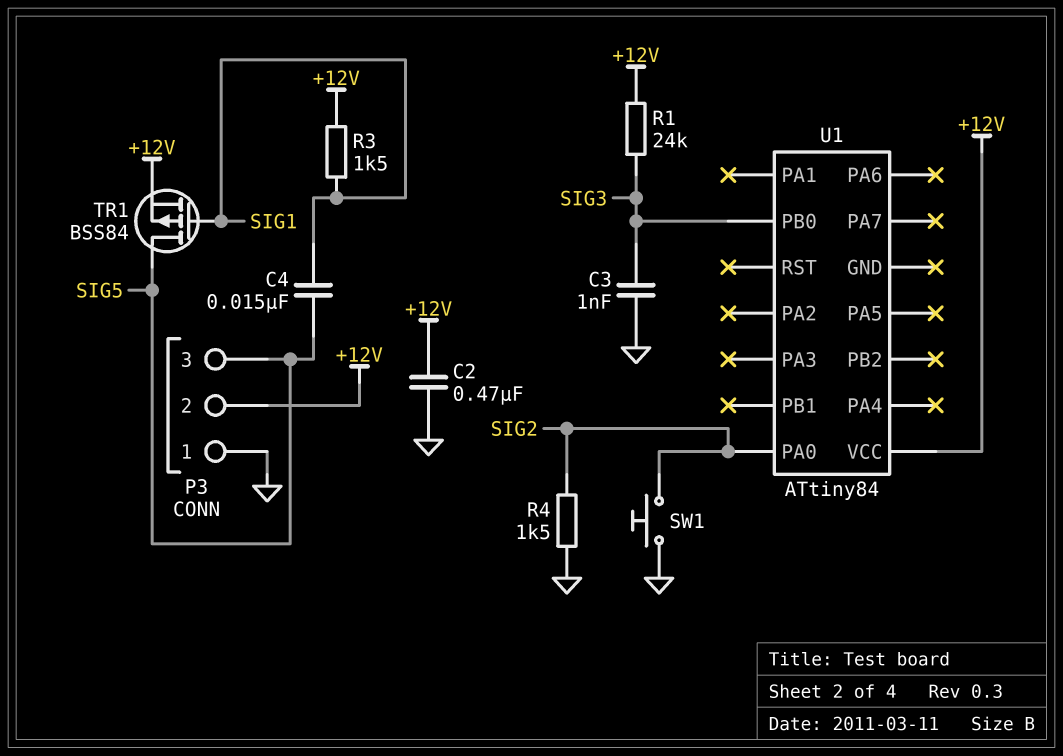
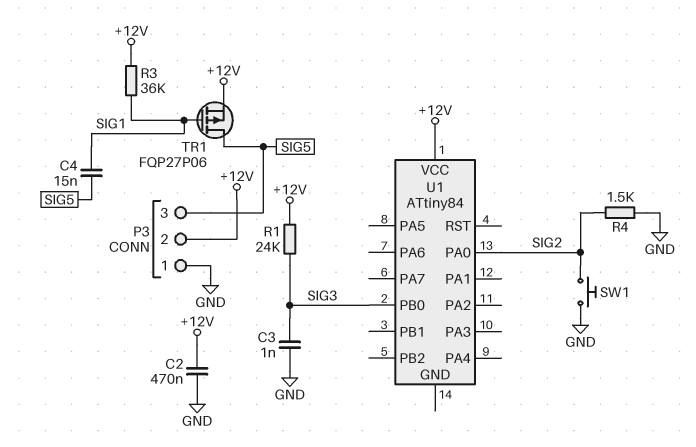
R3: 1.5k (+12V, SIG1) -> 36k (+12V, SIG1)
TR1: PMOS BSS84 (G SIG1, D SIG5, S +12V) -> PMOS FQP27P06 (G SIG1, D SIG5, S +12V)

